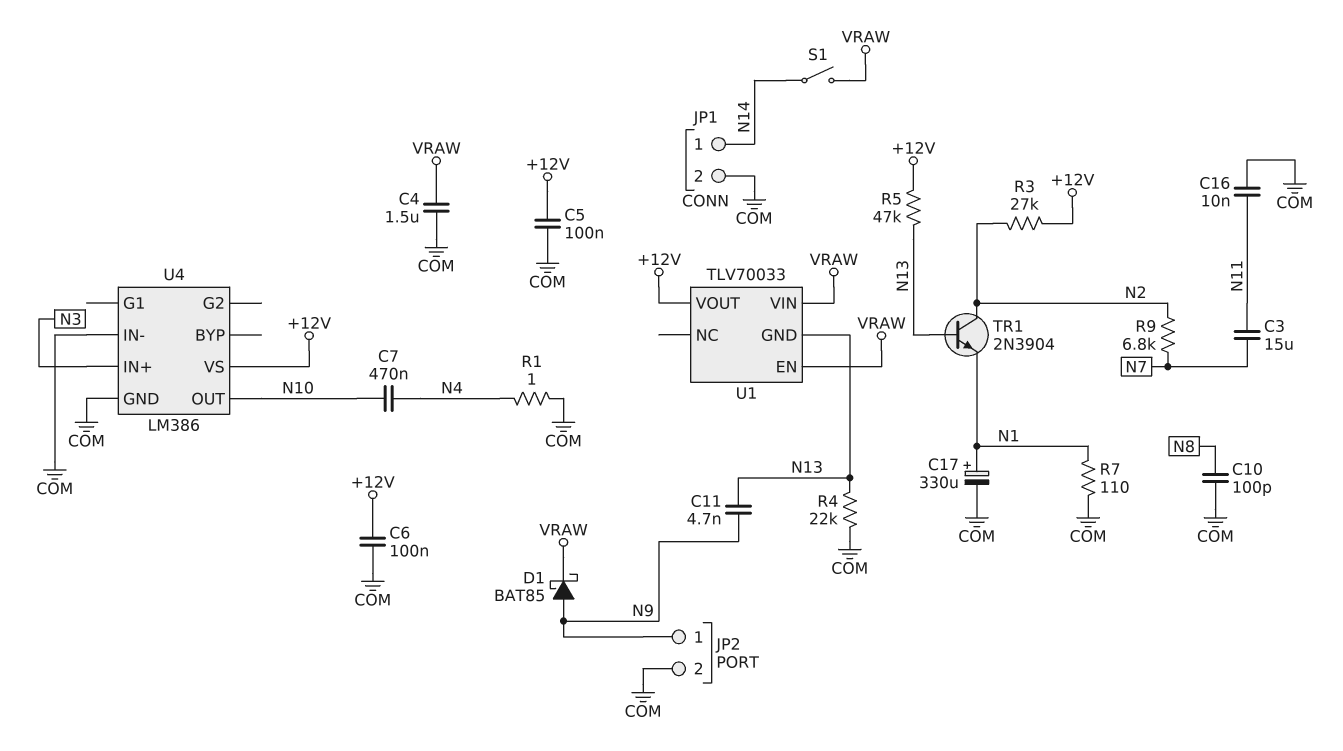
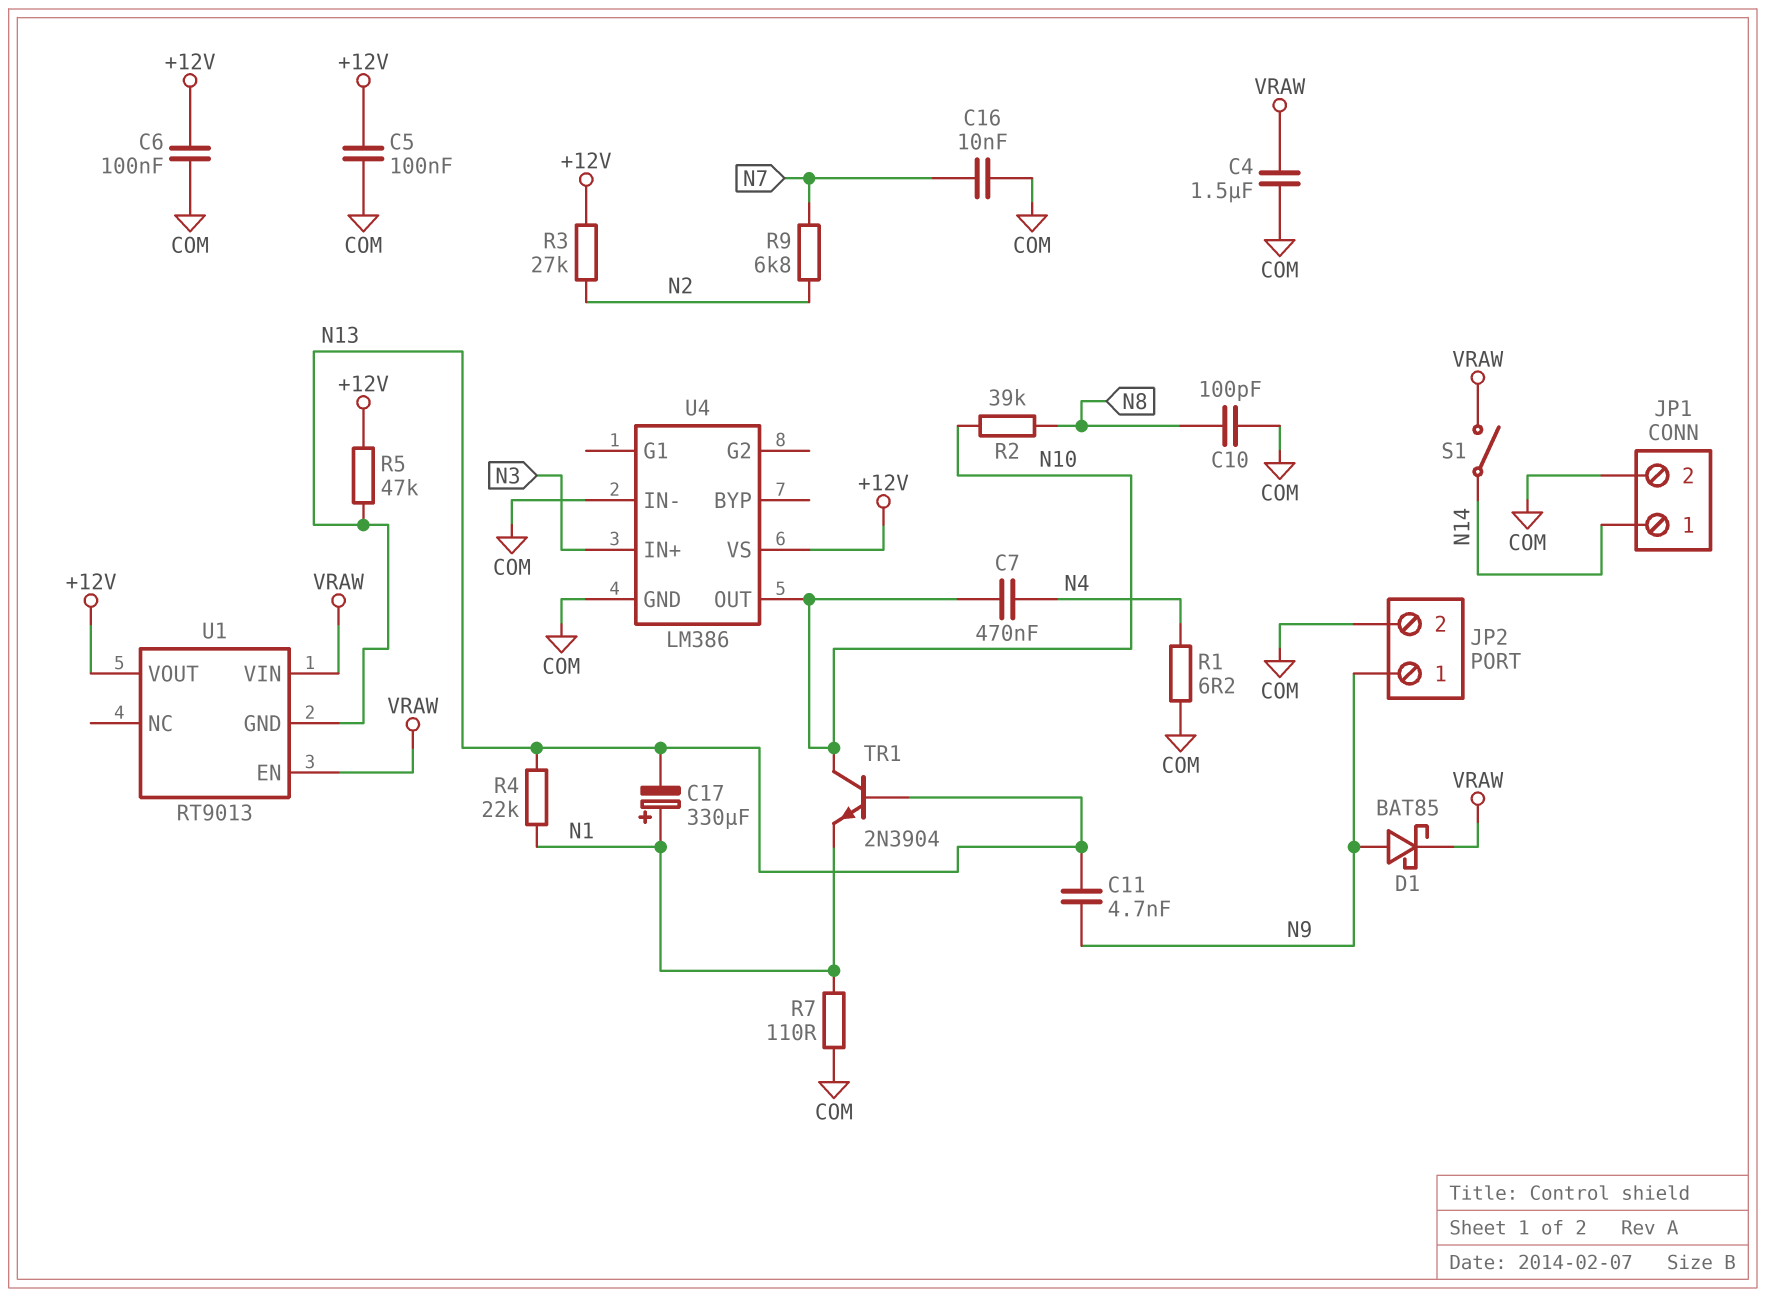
C3: 15uF (N7, N11) -> none
C16: 10nF (COM, N11) -> 10nF (COM, N7)
C17: 330uF (plus N1, minus COM) -> 330uF (plus N1, minus N13)
R1: 1 (COM, N4) -> 6.2 (COM, N4)
R2: none -> 39k (N8, N10)
R4: 22k (COM, N13) -> 22k (N1, N13)
TR1: NPN 2N3904 (B N13, C N2, E N1) -> NPN 2N3904 (B N13, C N10, E N1)
U1: TLV70033 -> RT9013

